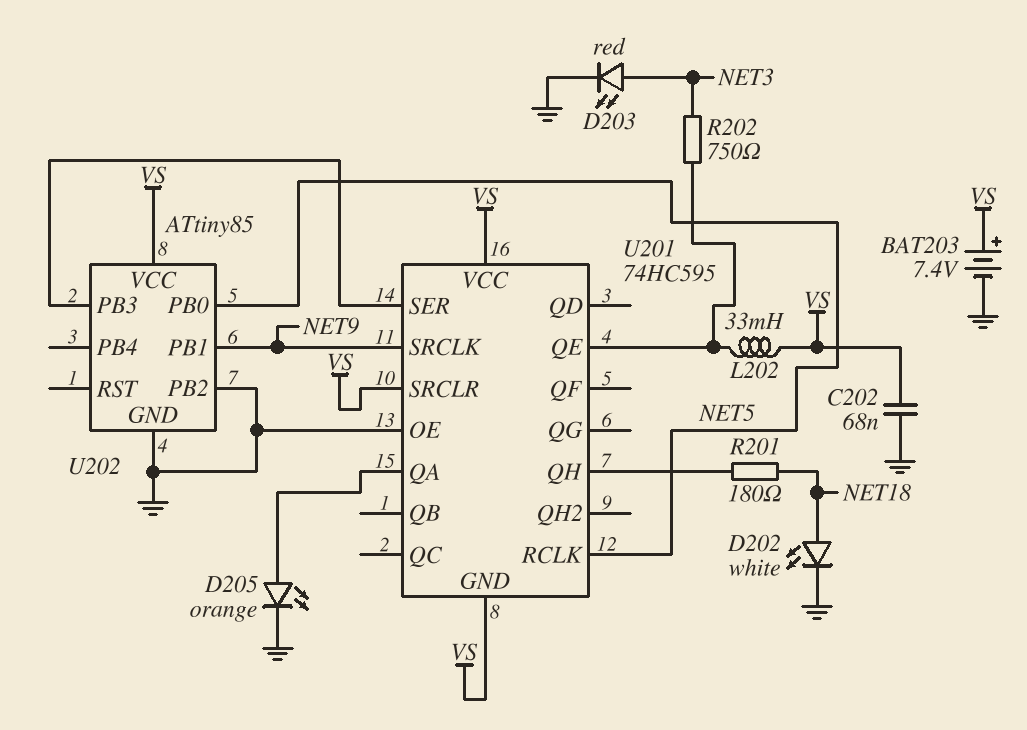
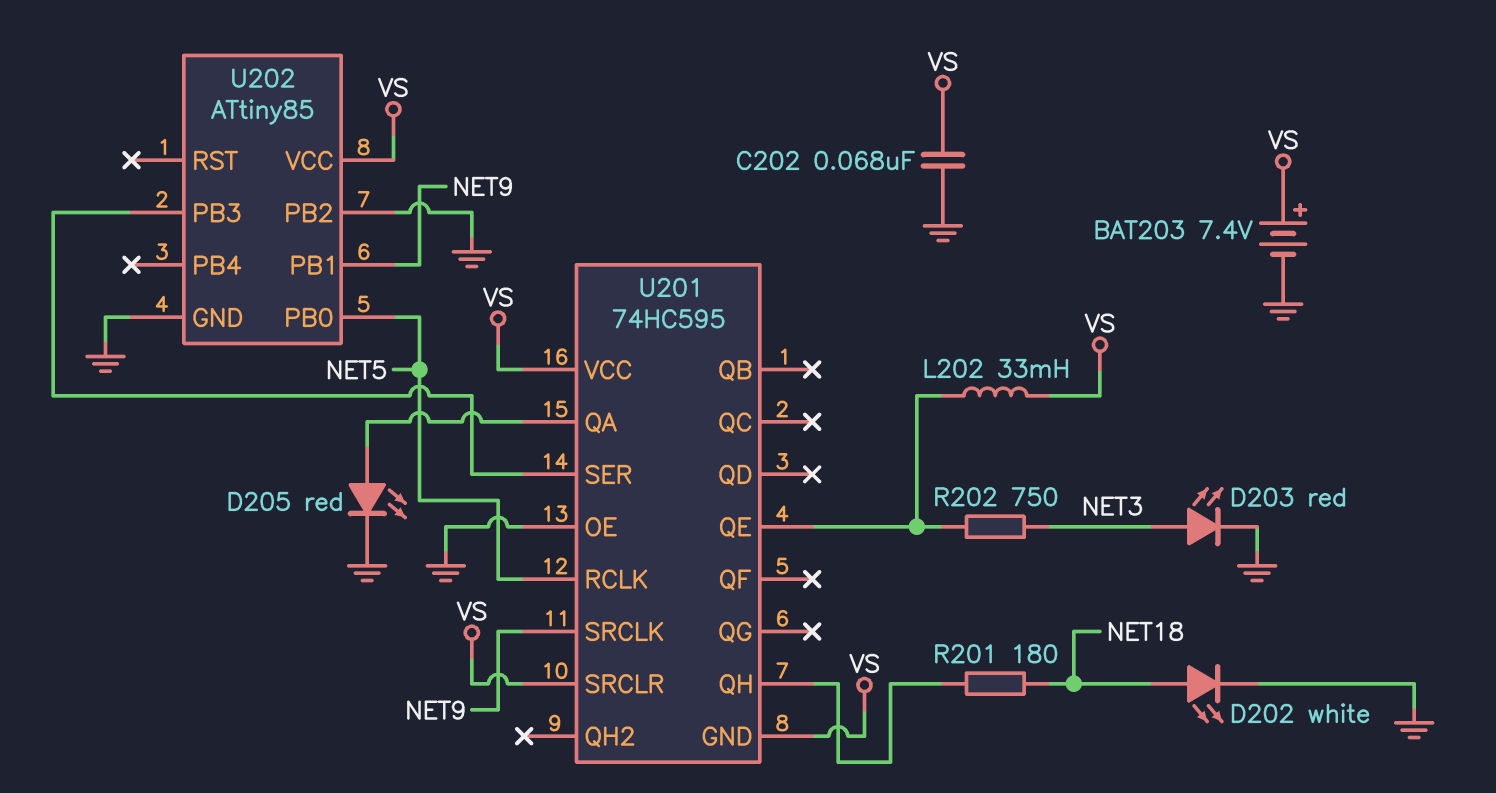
D205: LED orange (A U201/QA, K GND) -> LED red (A U201/QA, K GND)

